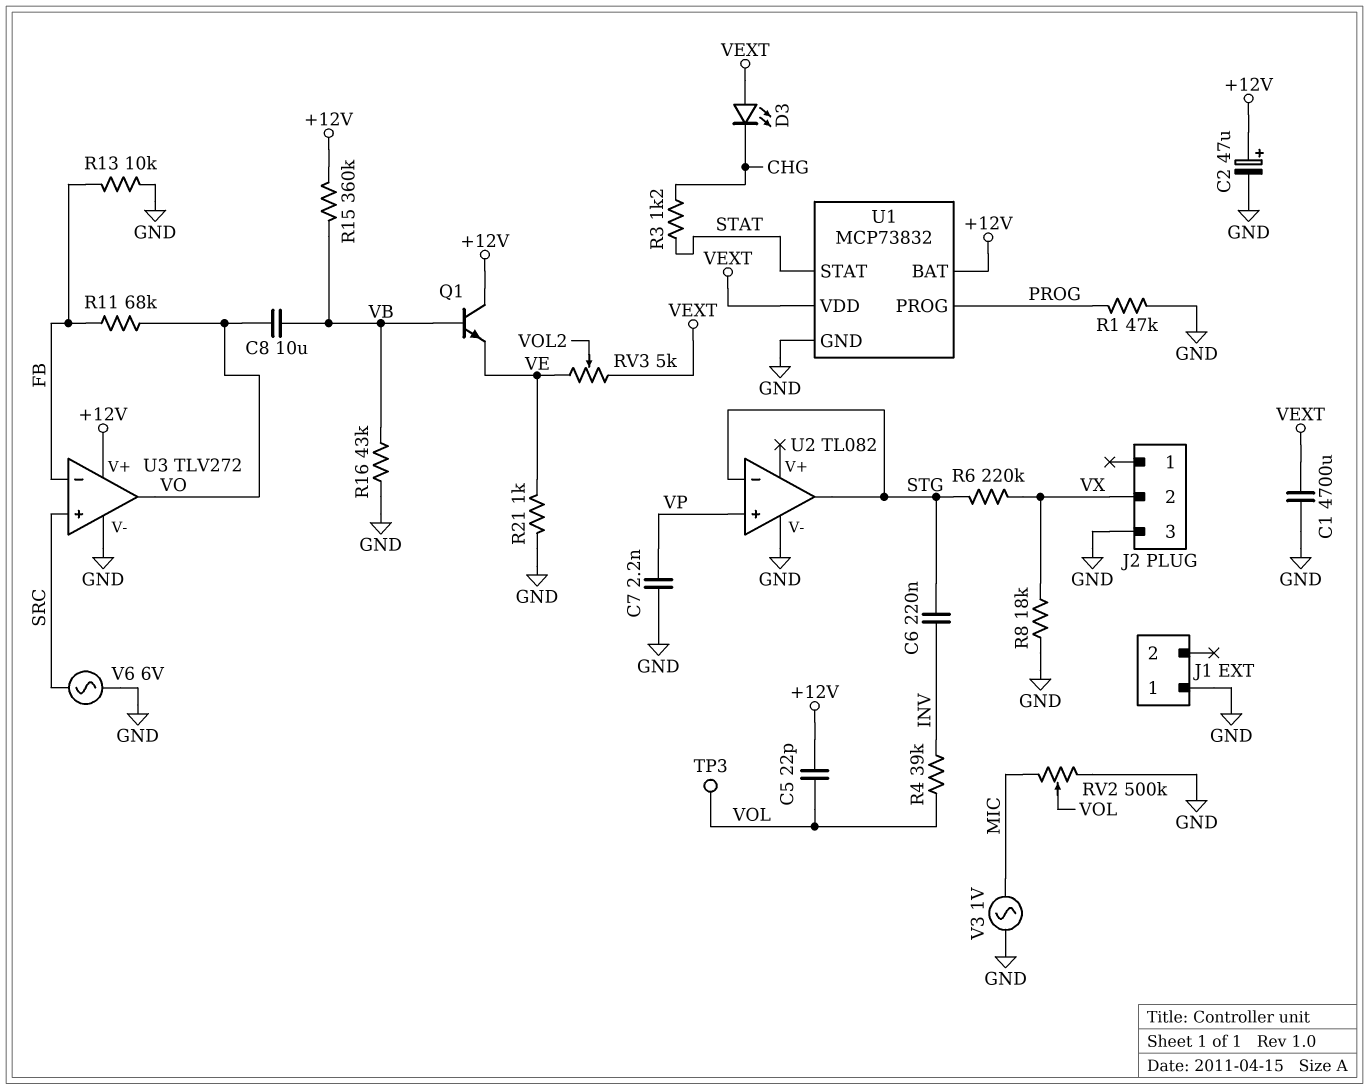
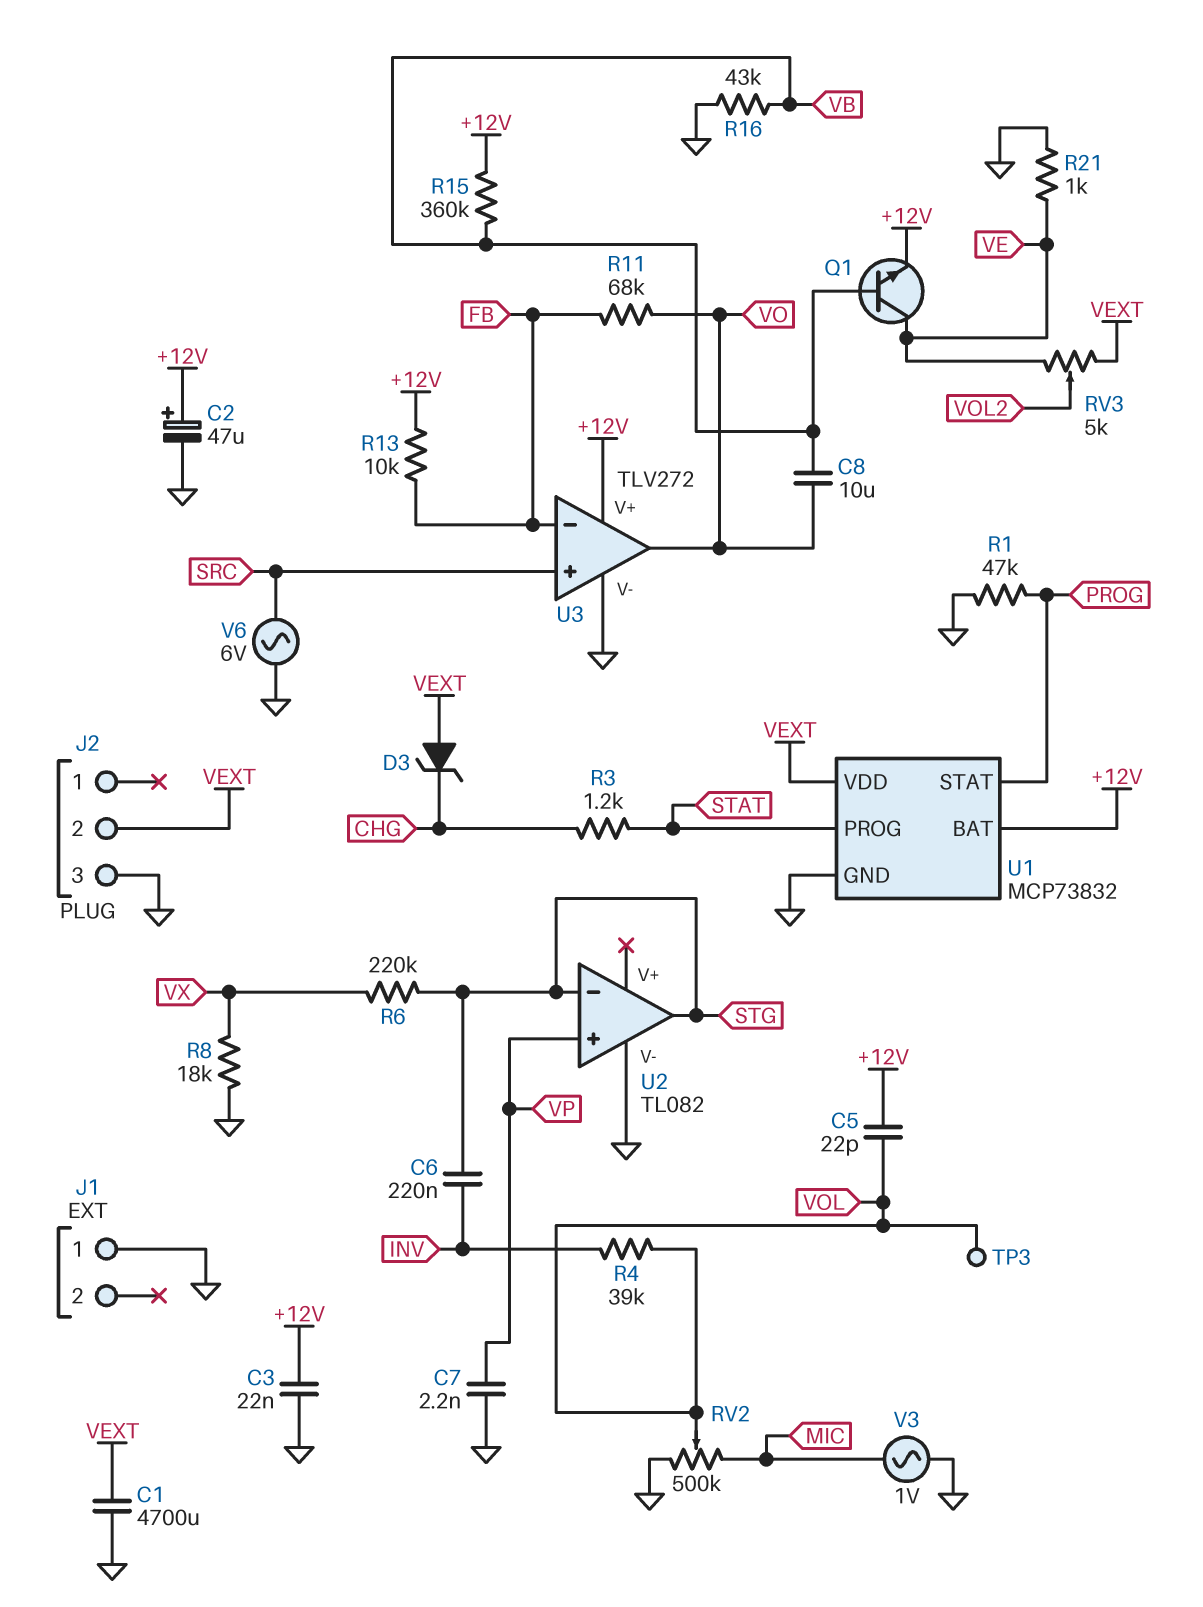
C3: none -> 22nF (+12V, GND)
D3: LED (A VEXT, K CHG) -> zener (A VEXT, K CHG)
J2 pin 2: VX -> VEXT
Q1: NPN (B VB, C +12V, E VE) -> NPN (B VB, C VE, E +12V)
R13: 10k (FB, GND) -> 10k (+12V, FB)
U1 pin PROG: PROG -> STAT
U1 pin STAT: STAT -> PROG

